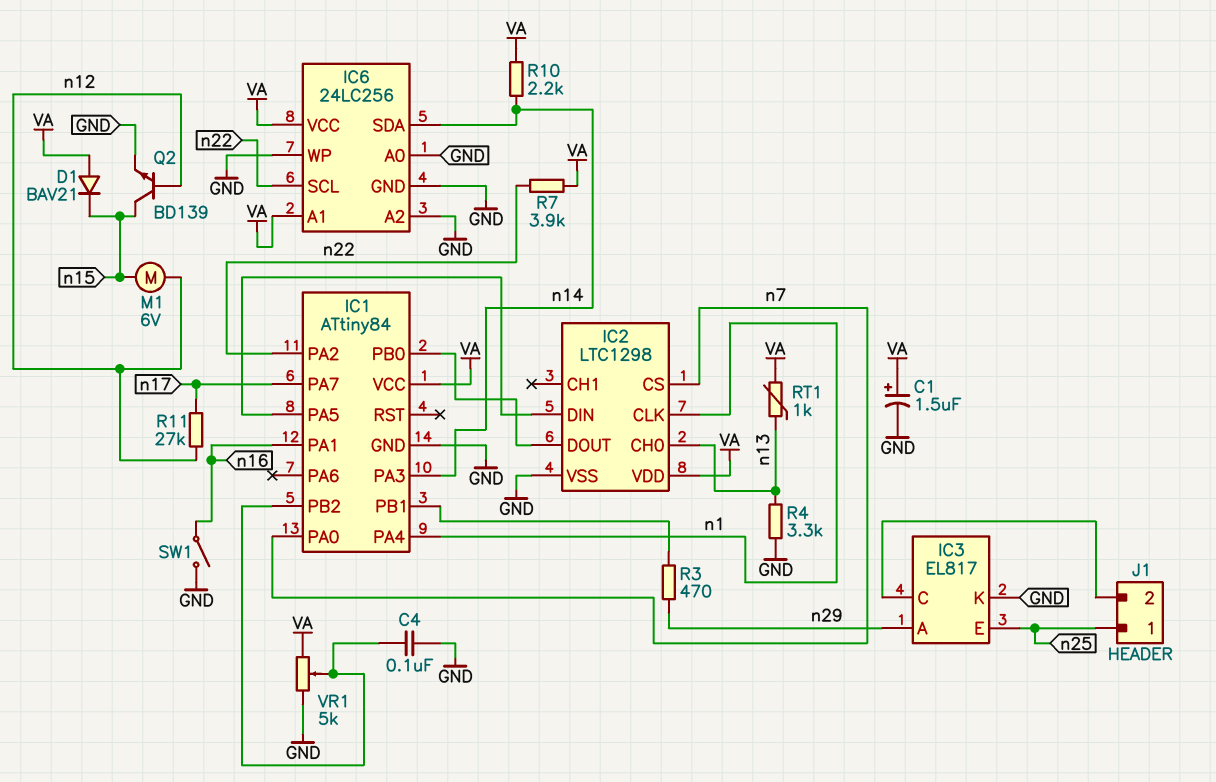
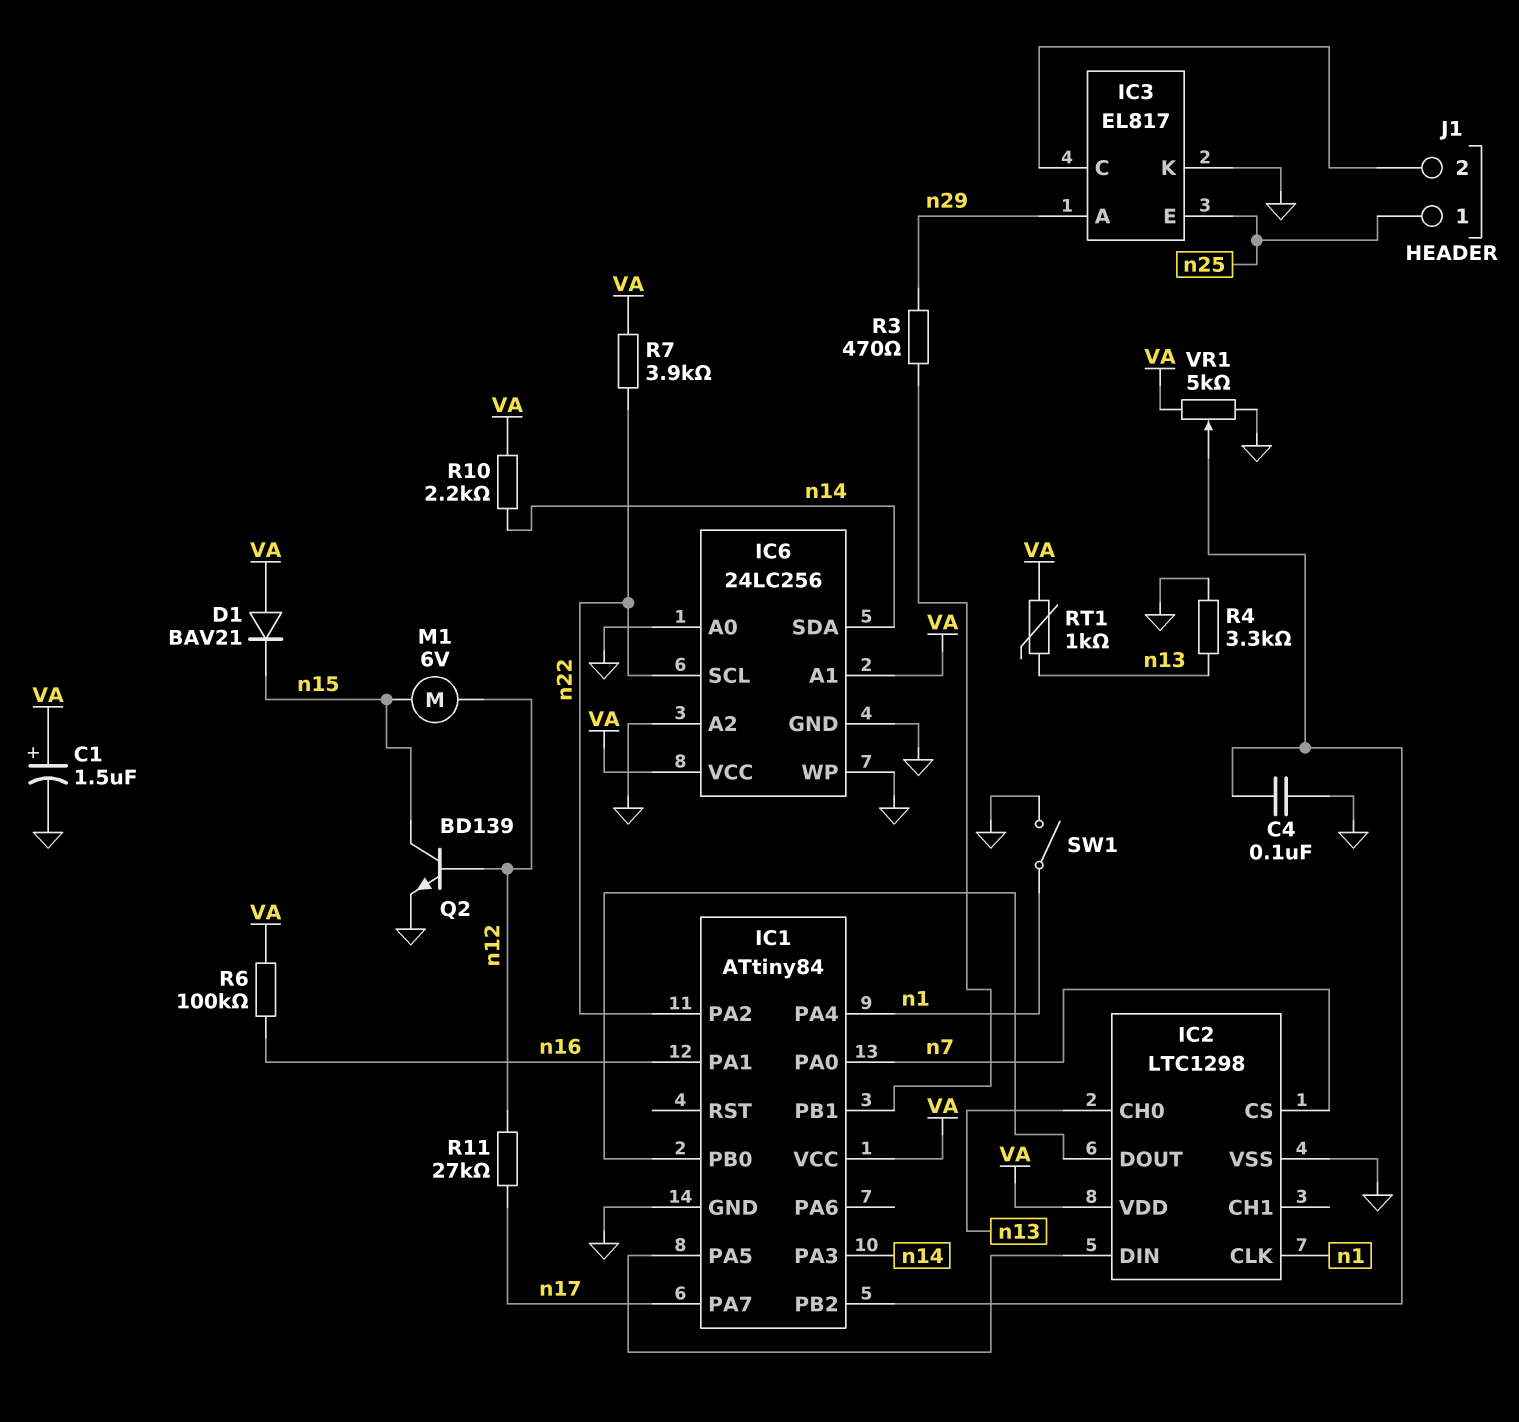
R6: none -> 100k (VA, n16)
SW1: switch (GND, n16) -> switch (GND, n1)

